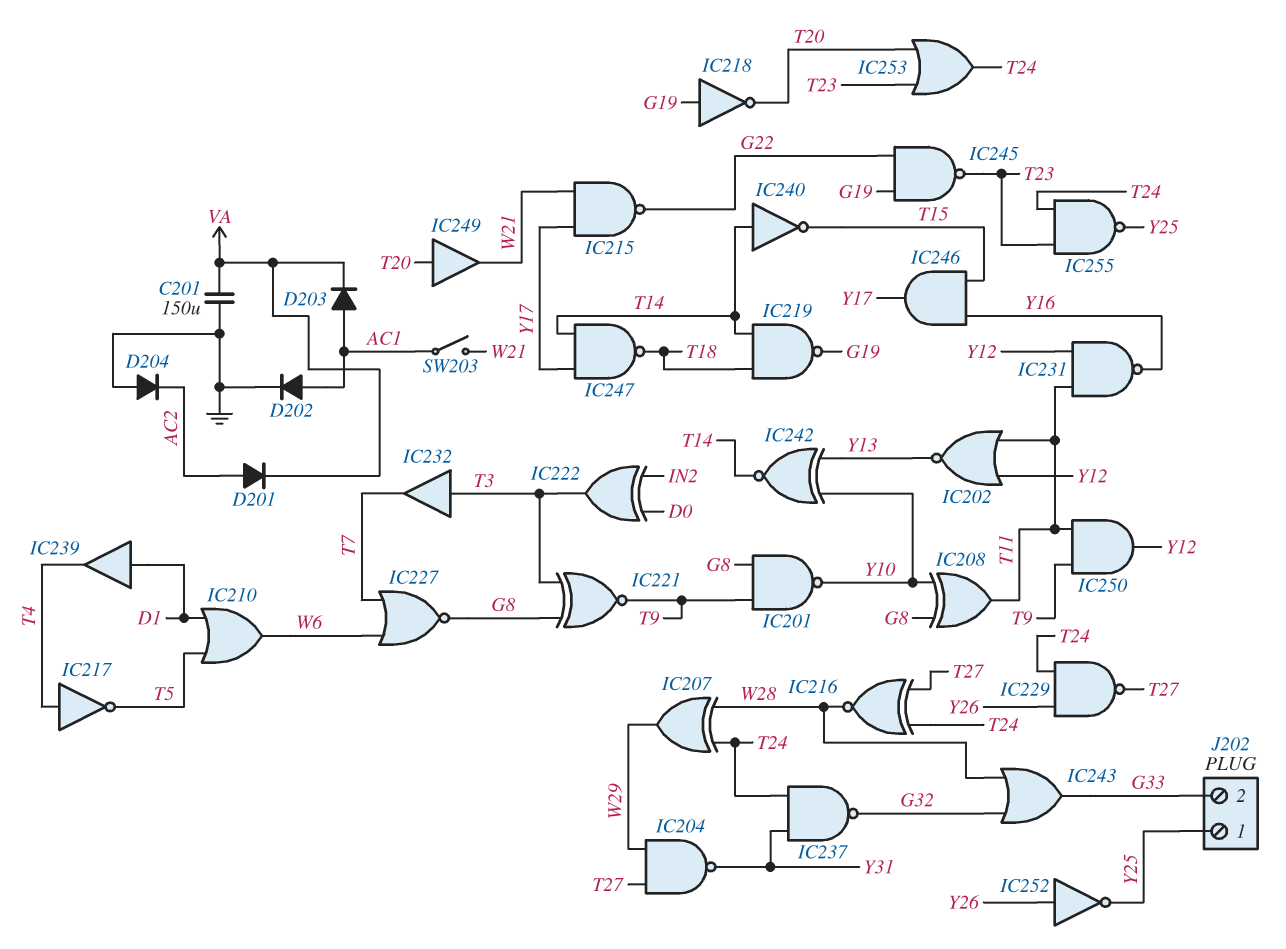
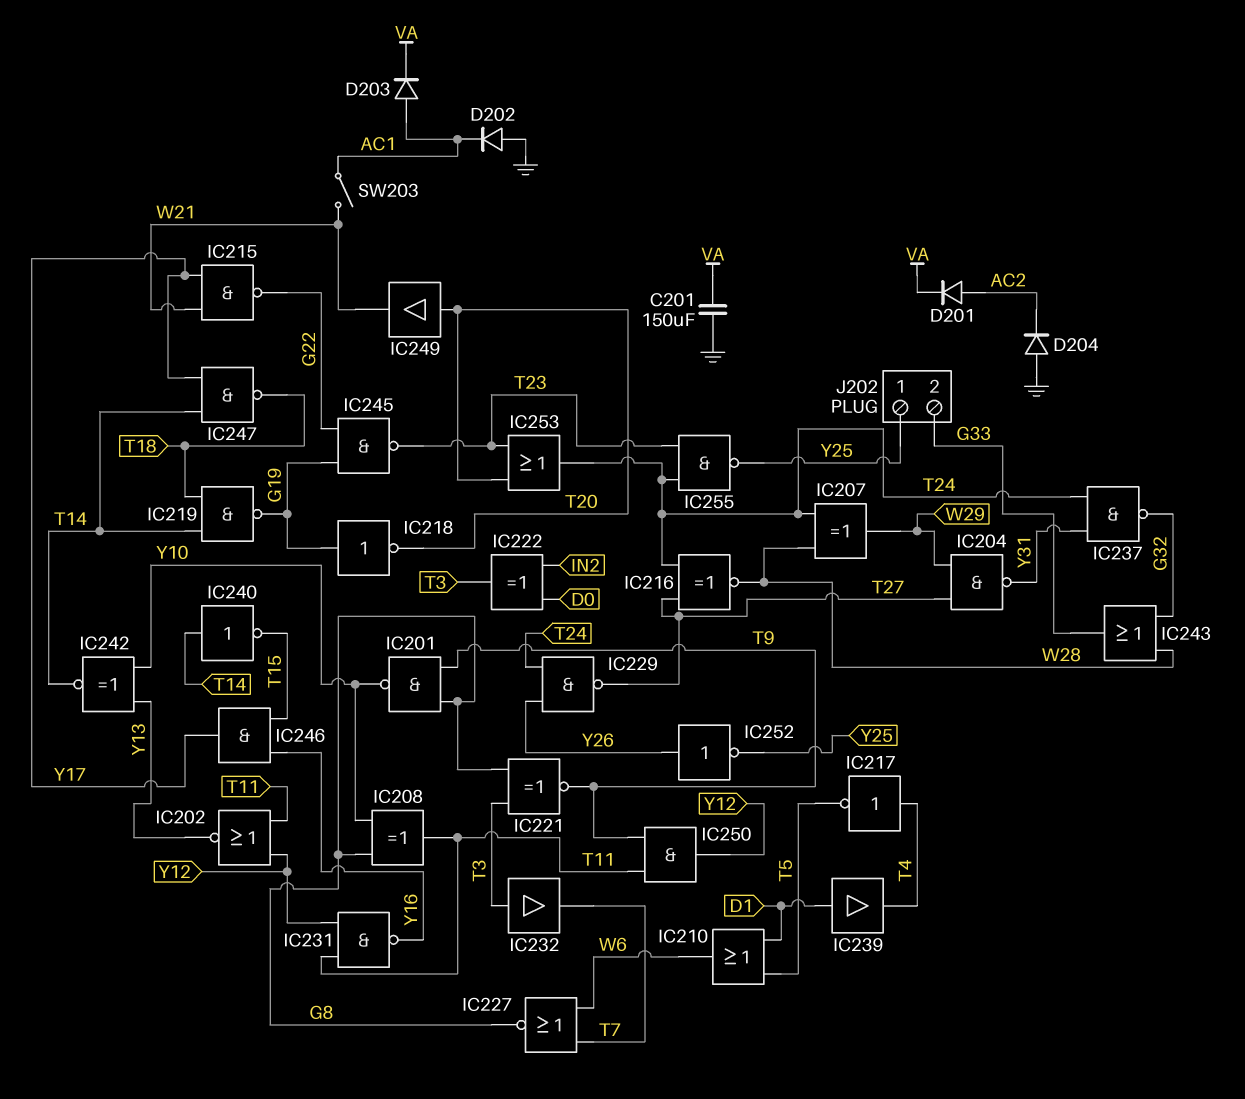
D202: diode (A AC1, K GND) -> diode (A GND, K AC1)

